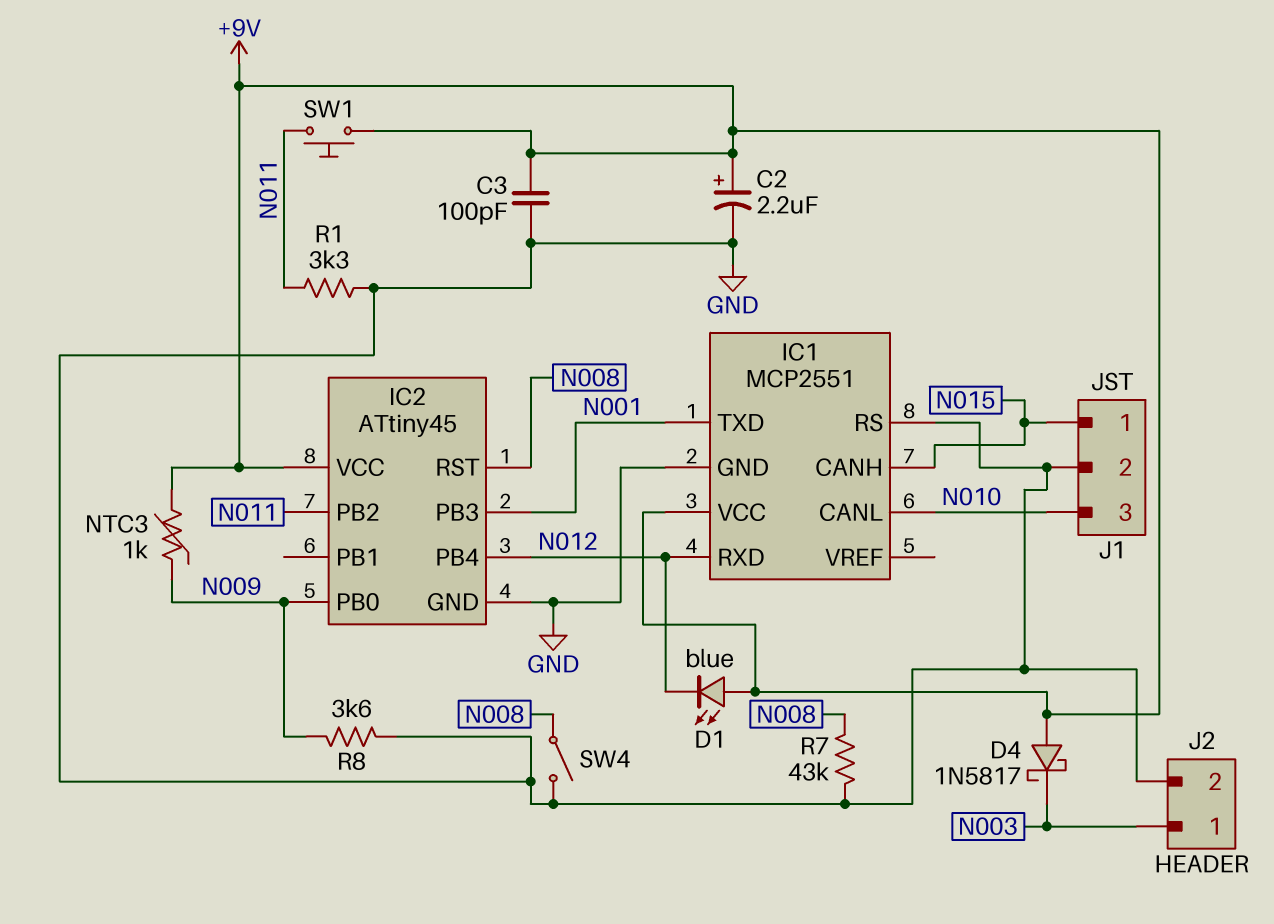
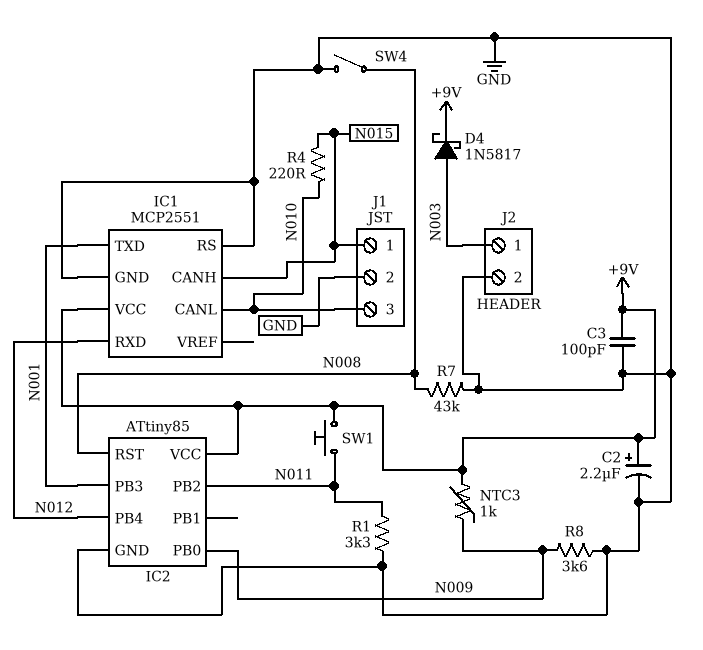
D1: LED blue (A +9V, K N012) -> none
D4: schottky 1N5817 (A +9V, K N003) -> schottky 1N5817 (A N003, K +9V)
IC2: ATtiny45 -> ATtiny85
R4: none -> 220 (N010, N015)

